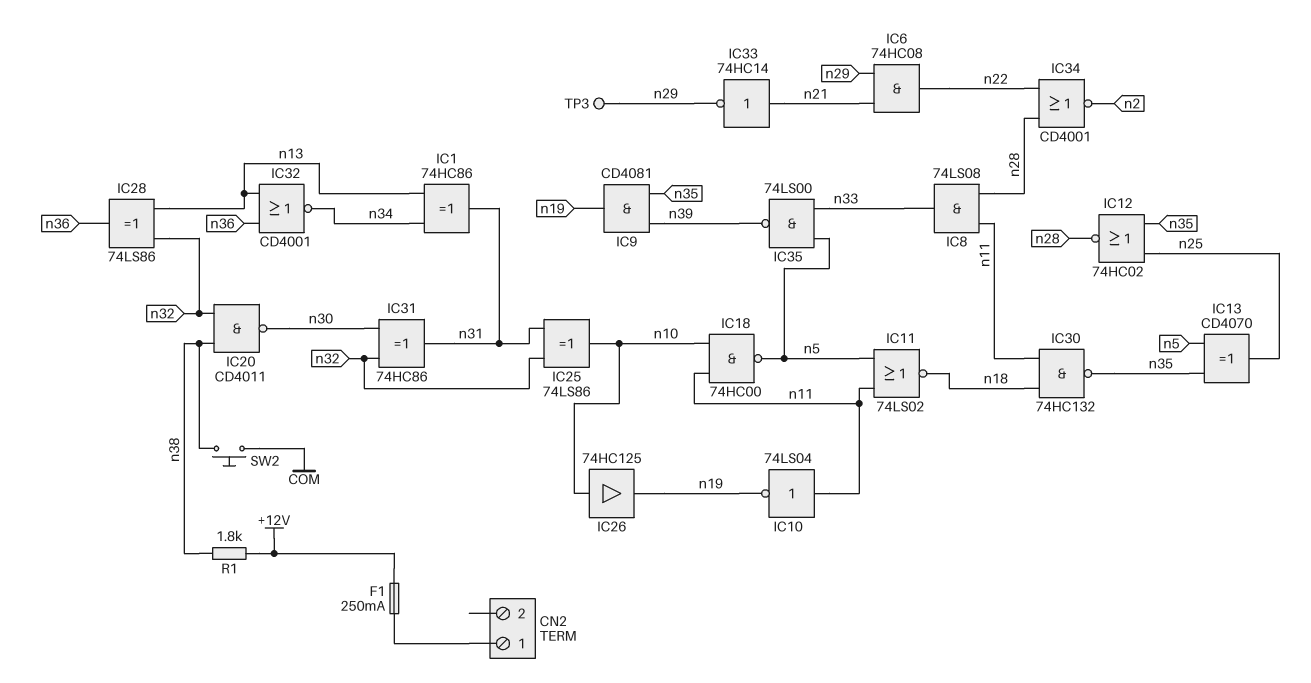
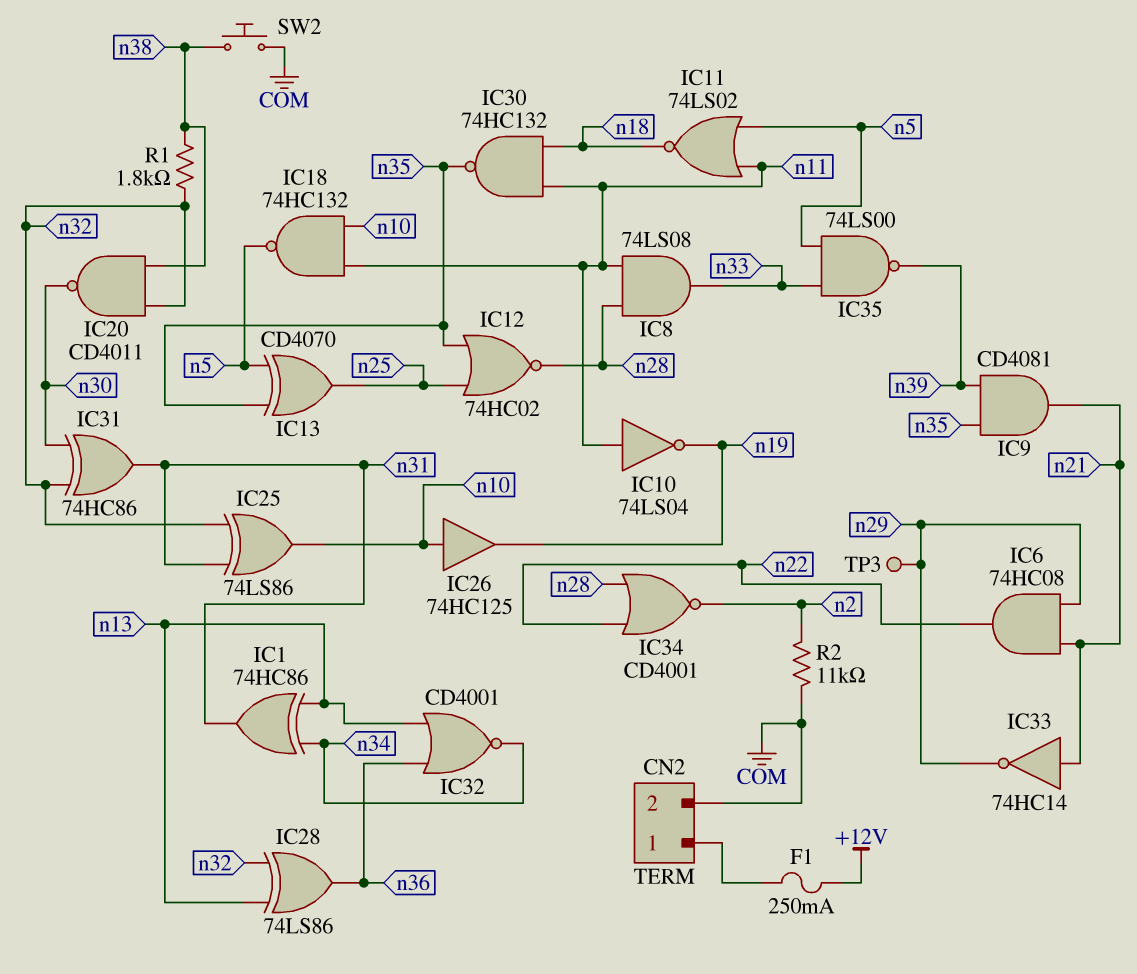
CN2 pin 2: none -> COM
IC9: AND CD4081 (in n35, in n39, out n19) -> AND CD4081 (in n35, in n39, out n21)
IC18: NAND 74HC00 (in n10, in n11, out n5) -> NAND 74HC132 (in n10, in n11, out n5)
R1: 1.8k (+12V, n38) -> 1.8k (n32, n38)
R2: none -> 11k (COM, n2)

